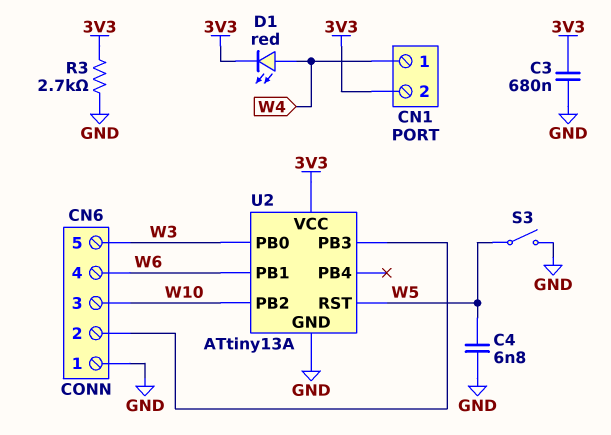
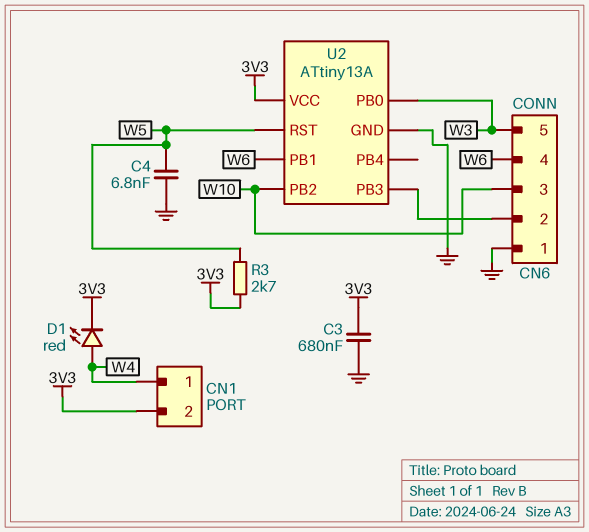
R3: 2.7k (3V3, GND) -> 2.7k (3V3, W5)
S3: switch (GND, W5) -> none

